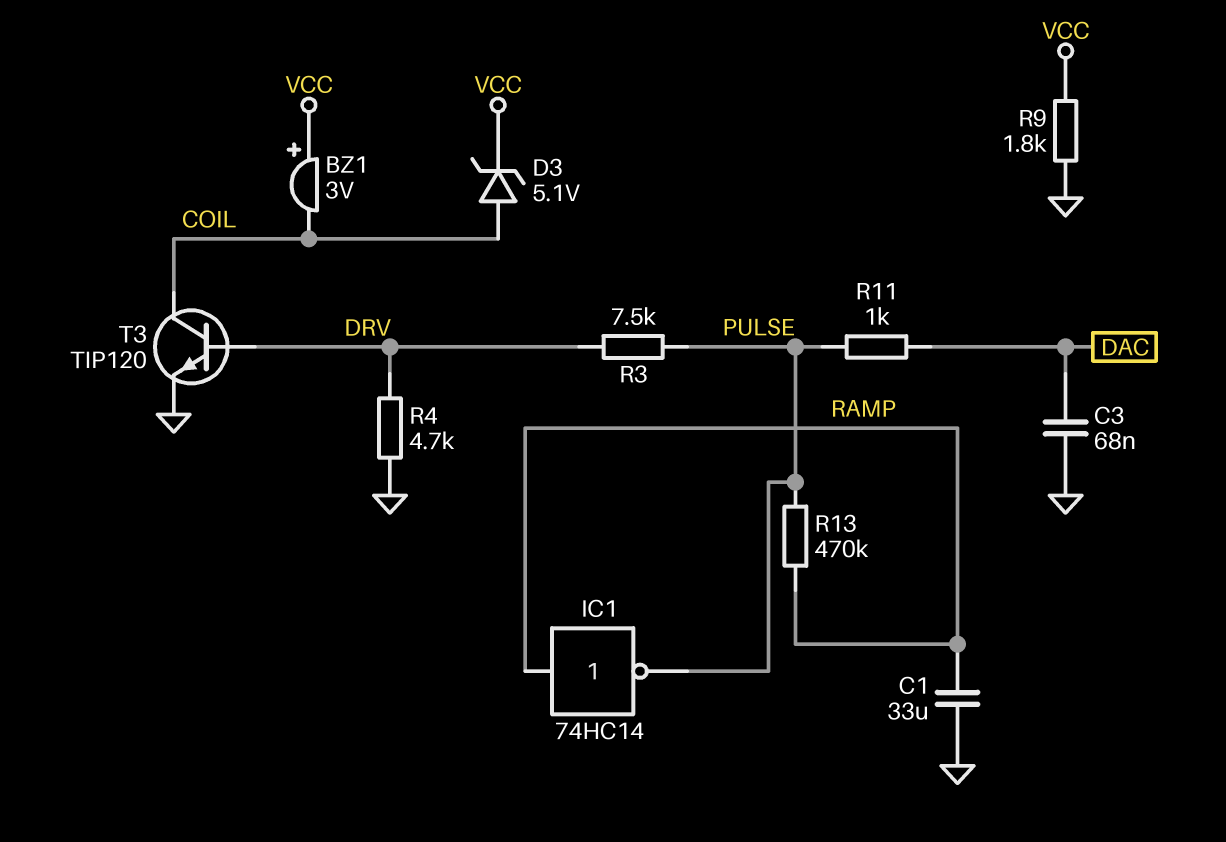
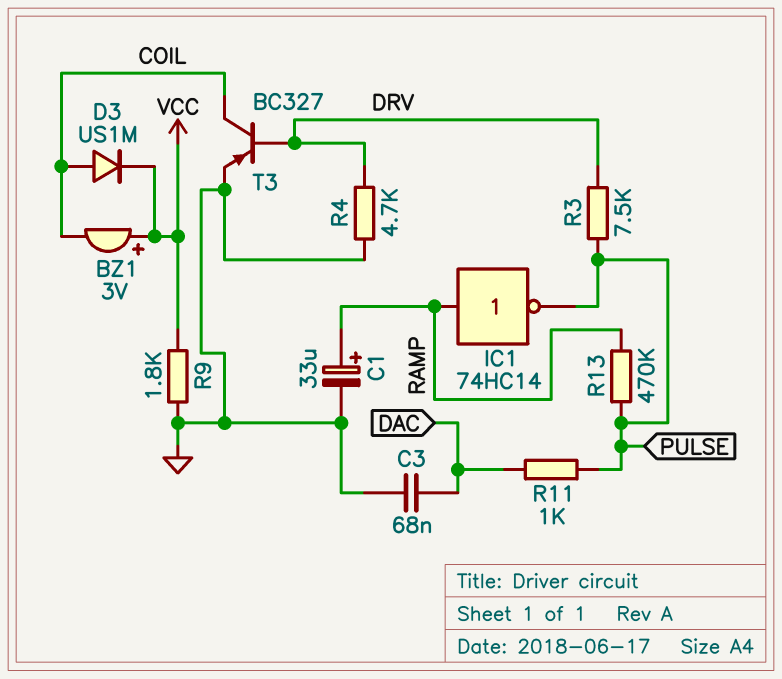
C1: 33uF (GND, RAMP) -> 33uF (plus RAMP, minus GND)
D3: zener 5.1V (A COIL, K VCC) -> diode US1M (A COIL, K VCC)
T3: NPN TIP120 (B DRV, C COIL, E GND) -> PNP BC327 (B DRV, C COIL, E GND)

